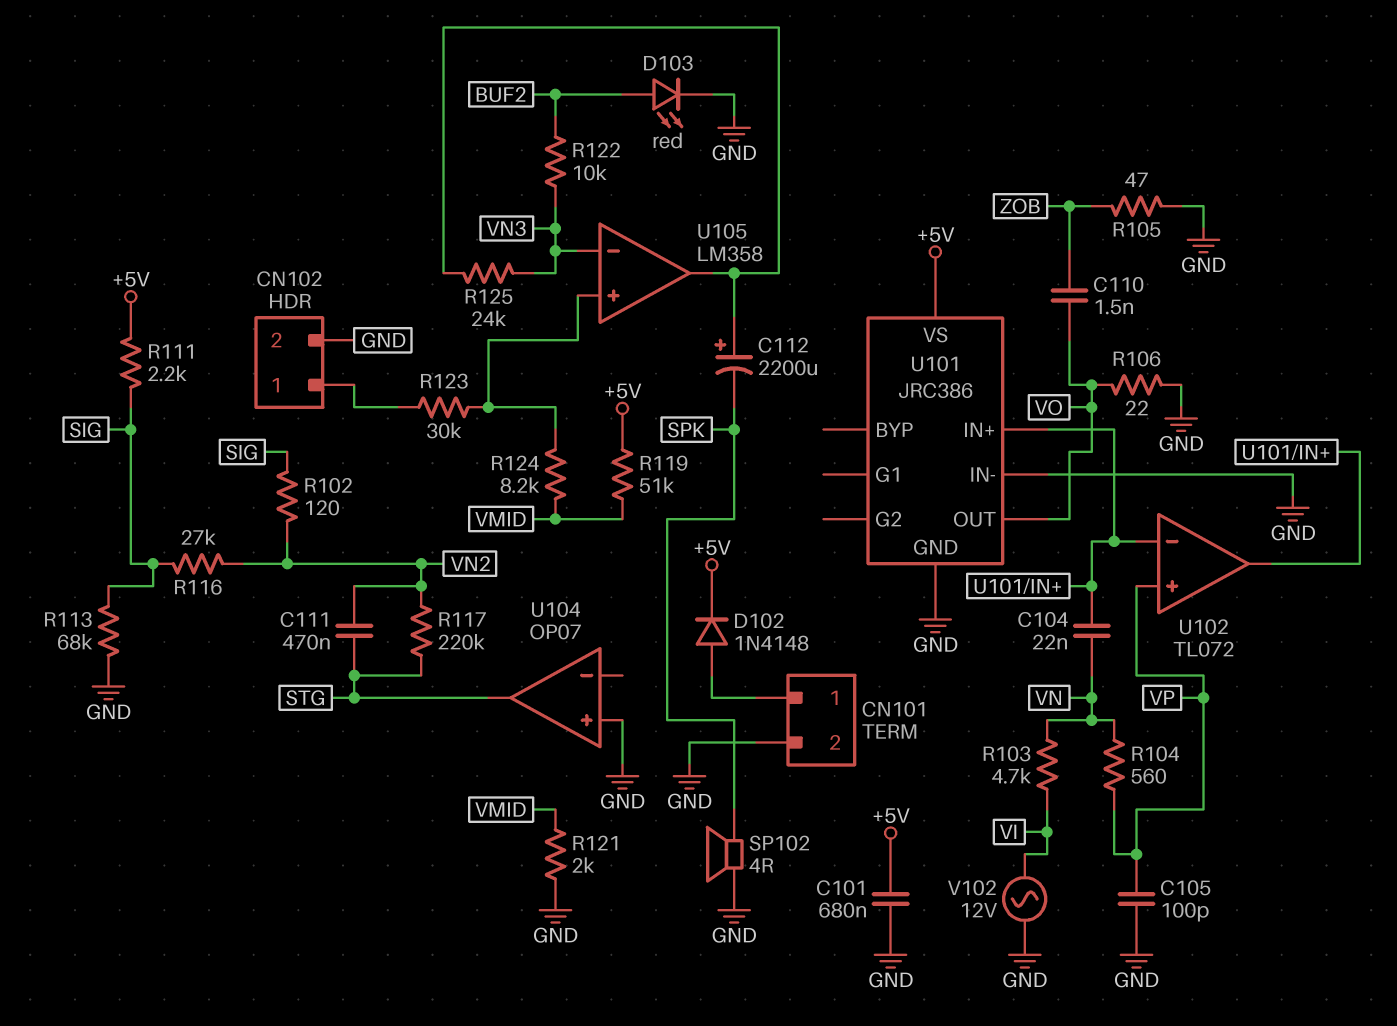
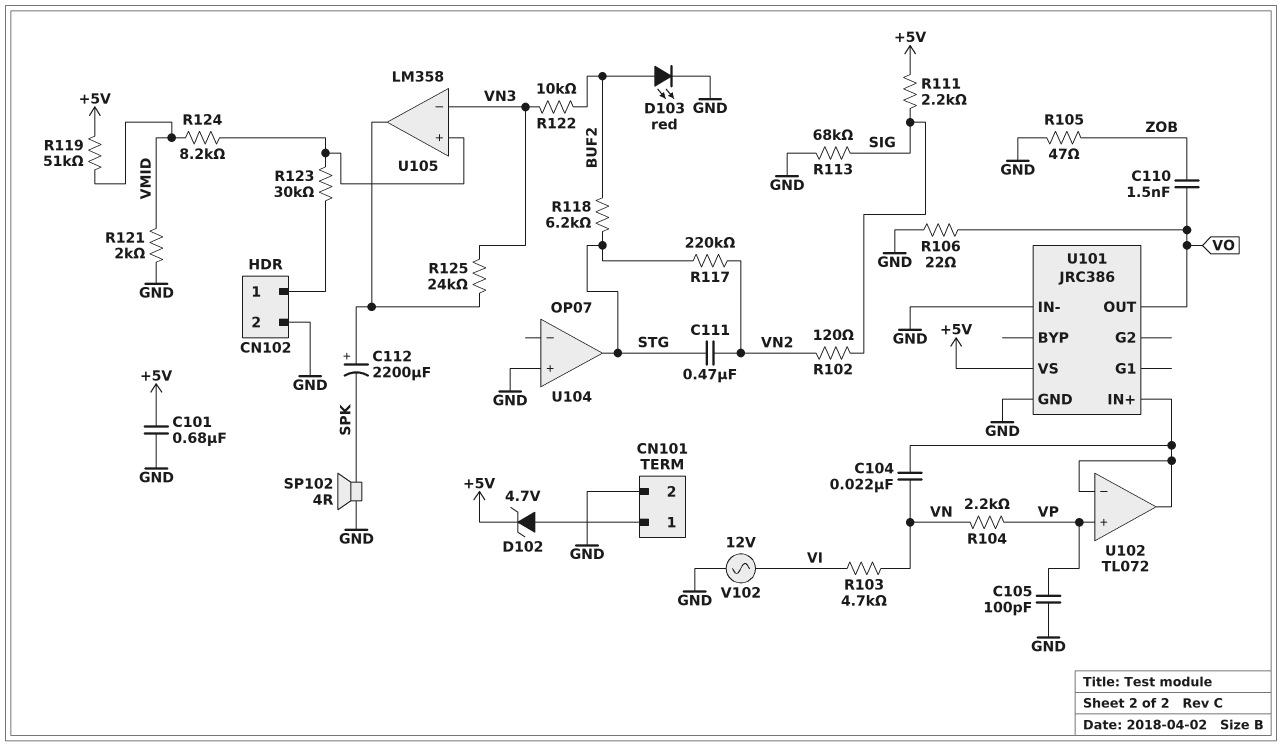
D102: diode 1N4148 (A CN101/1, K +5V) -> zener 4.7V (A CN101/1, K +5V)
R104: 560 (VN, VP) -> 2.2k (VN, VP)
R116: 27k (SIG, VN2) -> none
R118: none -> 6.2k (BUF2, STG)

